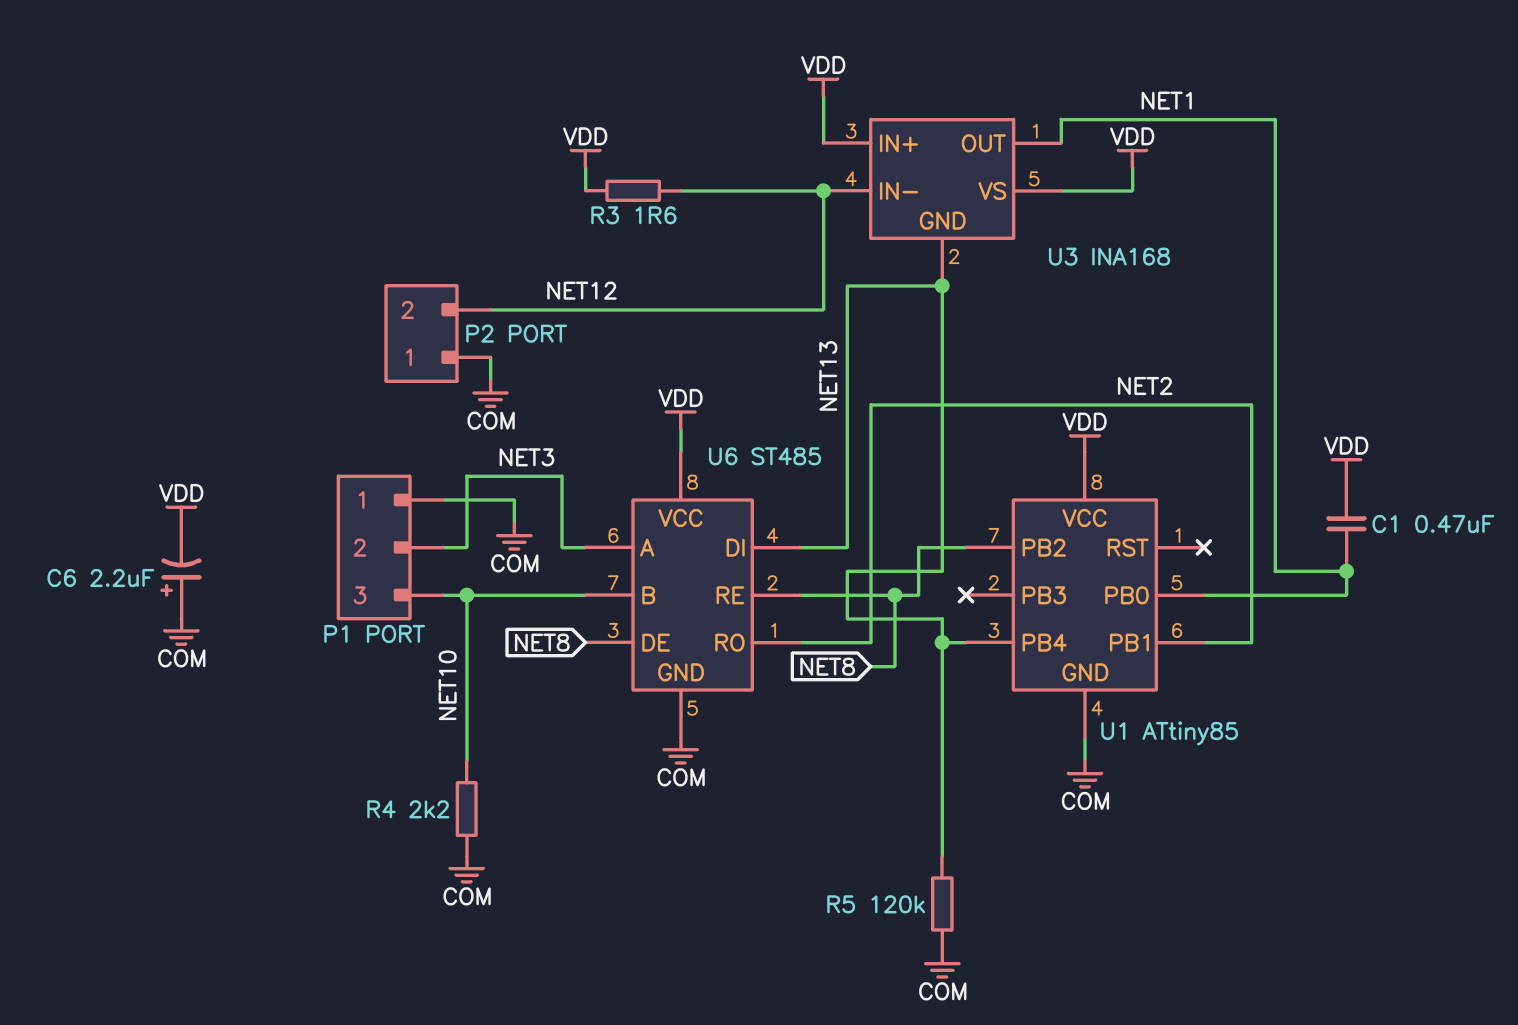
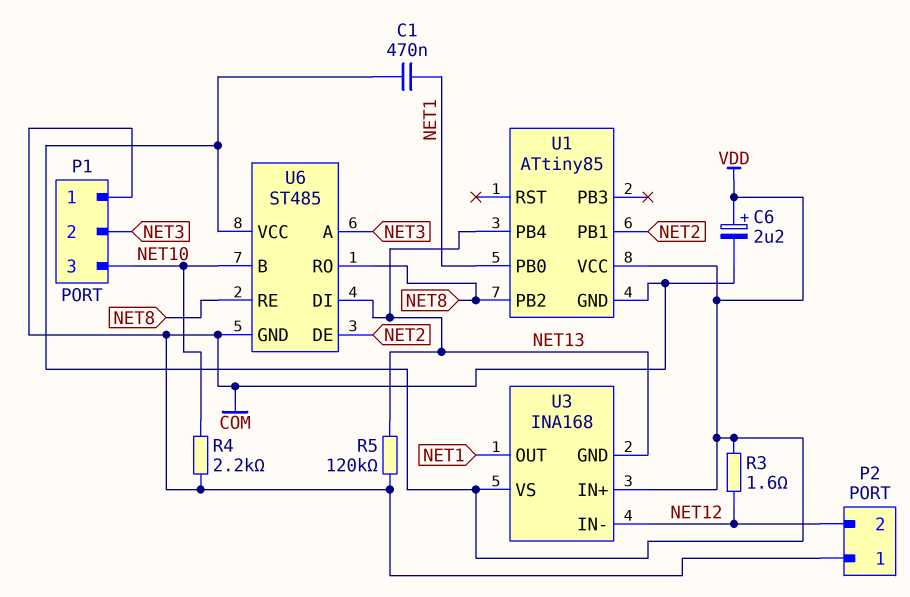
C6: 2.2uF (plus COM, minus VDD) -> 2.2uF (plus VDD, minus COM)
U6 pin DE: NET8 -> NET2
U6 pin RO: NET2 -> NET8

